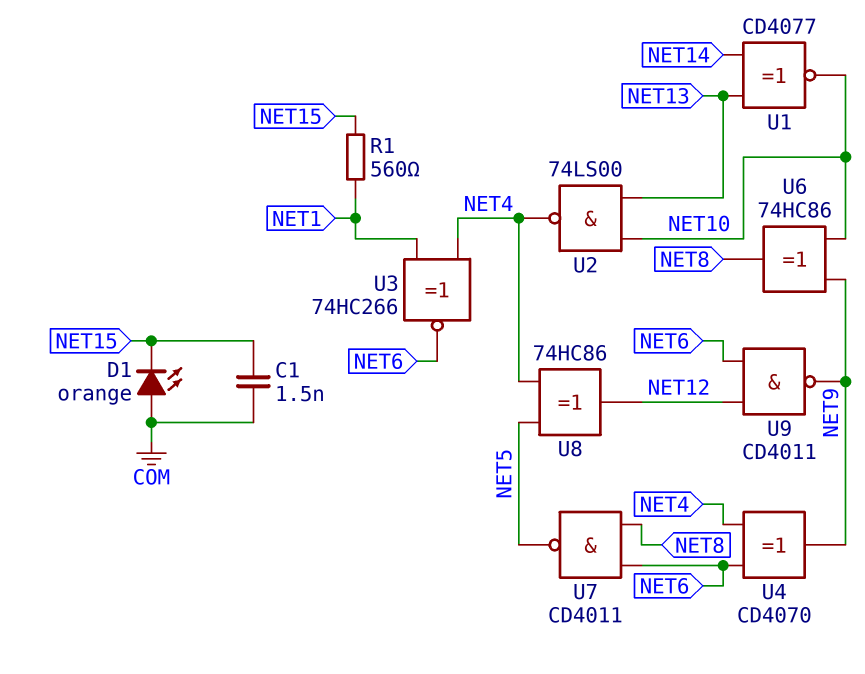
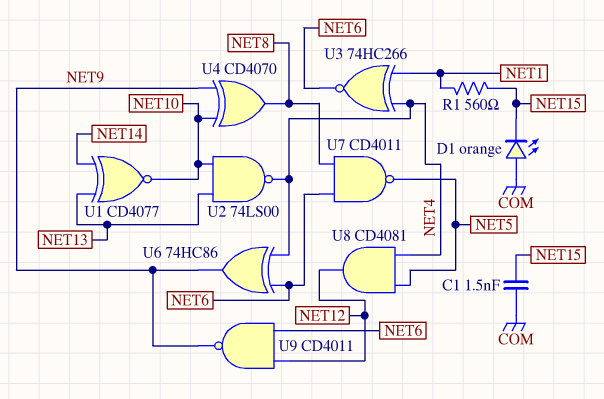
U4: XOR CD4070 (in NET4, in NET6, out NET9) -> XOR CD4070 (in NET9, in NET10, out NET8)
U6: XOR 74HC86 (in NET9, in NET10, out NET8) -> XOR 74HC86 (in NET4, in NET6, out NET9)
U8: XOR 74HC86 (in NET4, in NET5, out NET12) -> AND CD4081 (in NET4, in NET5, out NET12)

